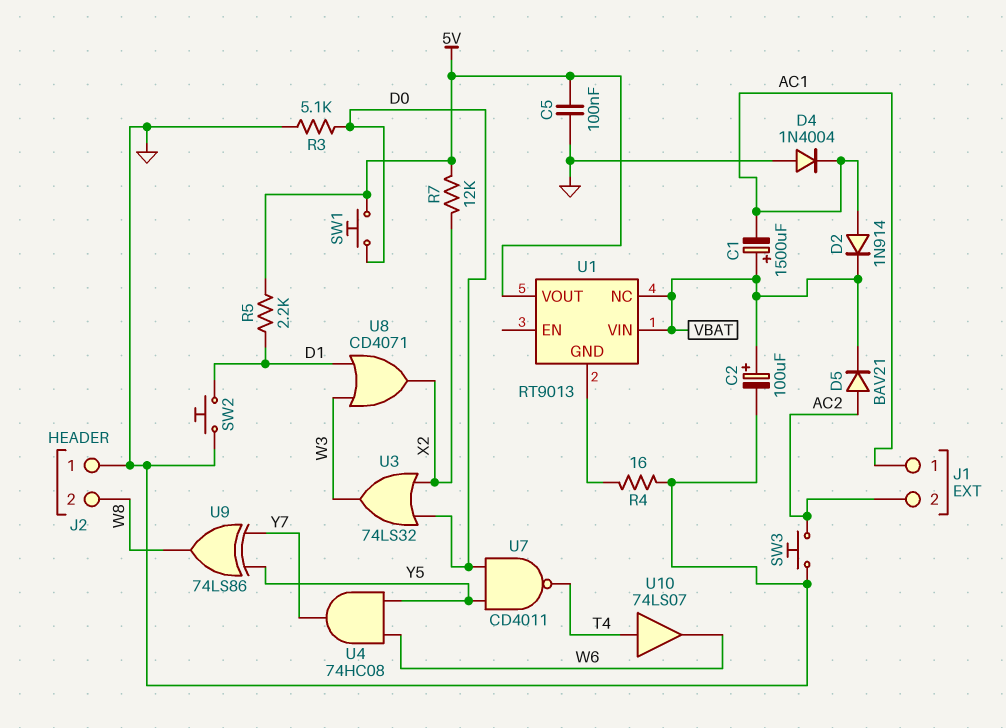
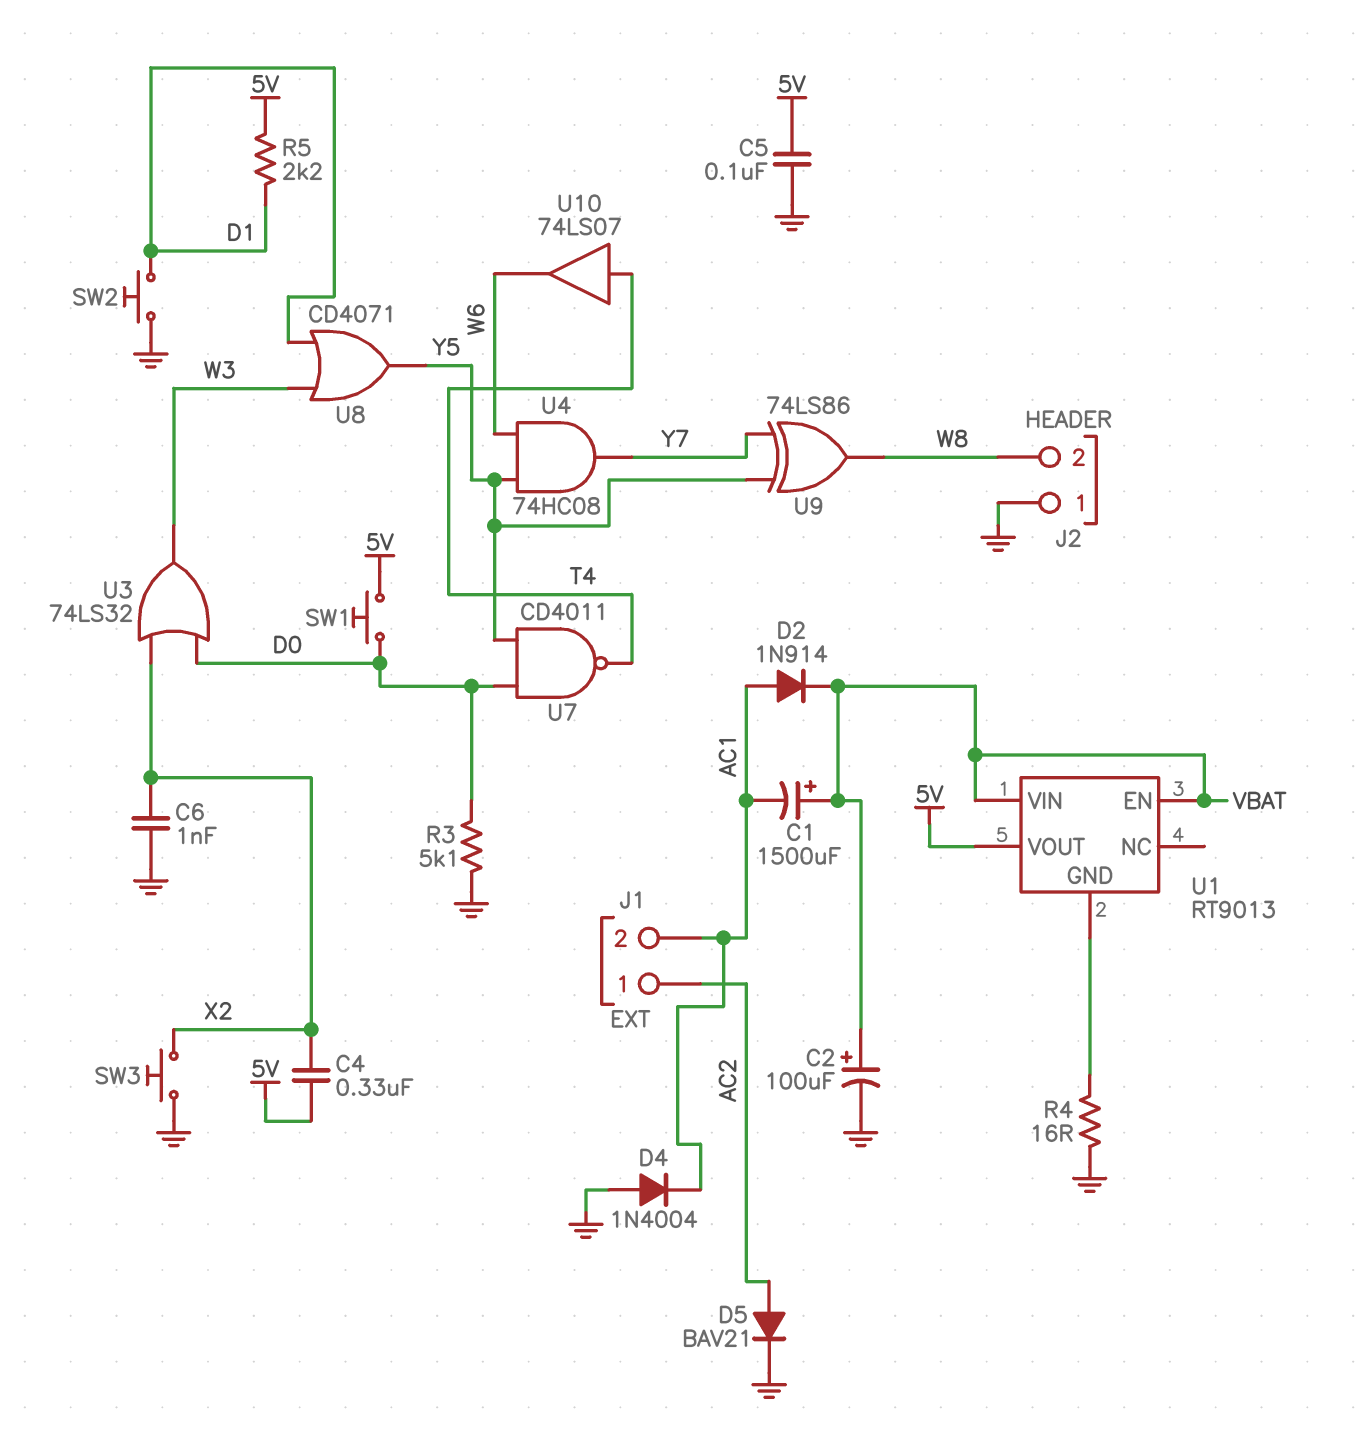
C4: none -> 330nF (5V, X2)
C6: none -> 1nF (GND, X2)
D5: diode BAV21 (A AC2, K VBAT) -> diode BAV21 (A AC2, K GND)
J1 pin 1: AC1 -> AC2
J1 pin 2: AC2 -> AC1
R7: 12k (5V, X2) -> none
SW3: button (AC2, GND) -> button (GND, X2)
U1 pin EN: none -> VBAT
U1 pin NC: VBAT -> none
U8: OR CD4071 (in D1, in W3, out X2) -> OR CD4071 (in D1, in W3, out Y5)

